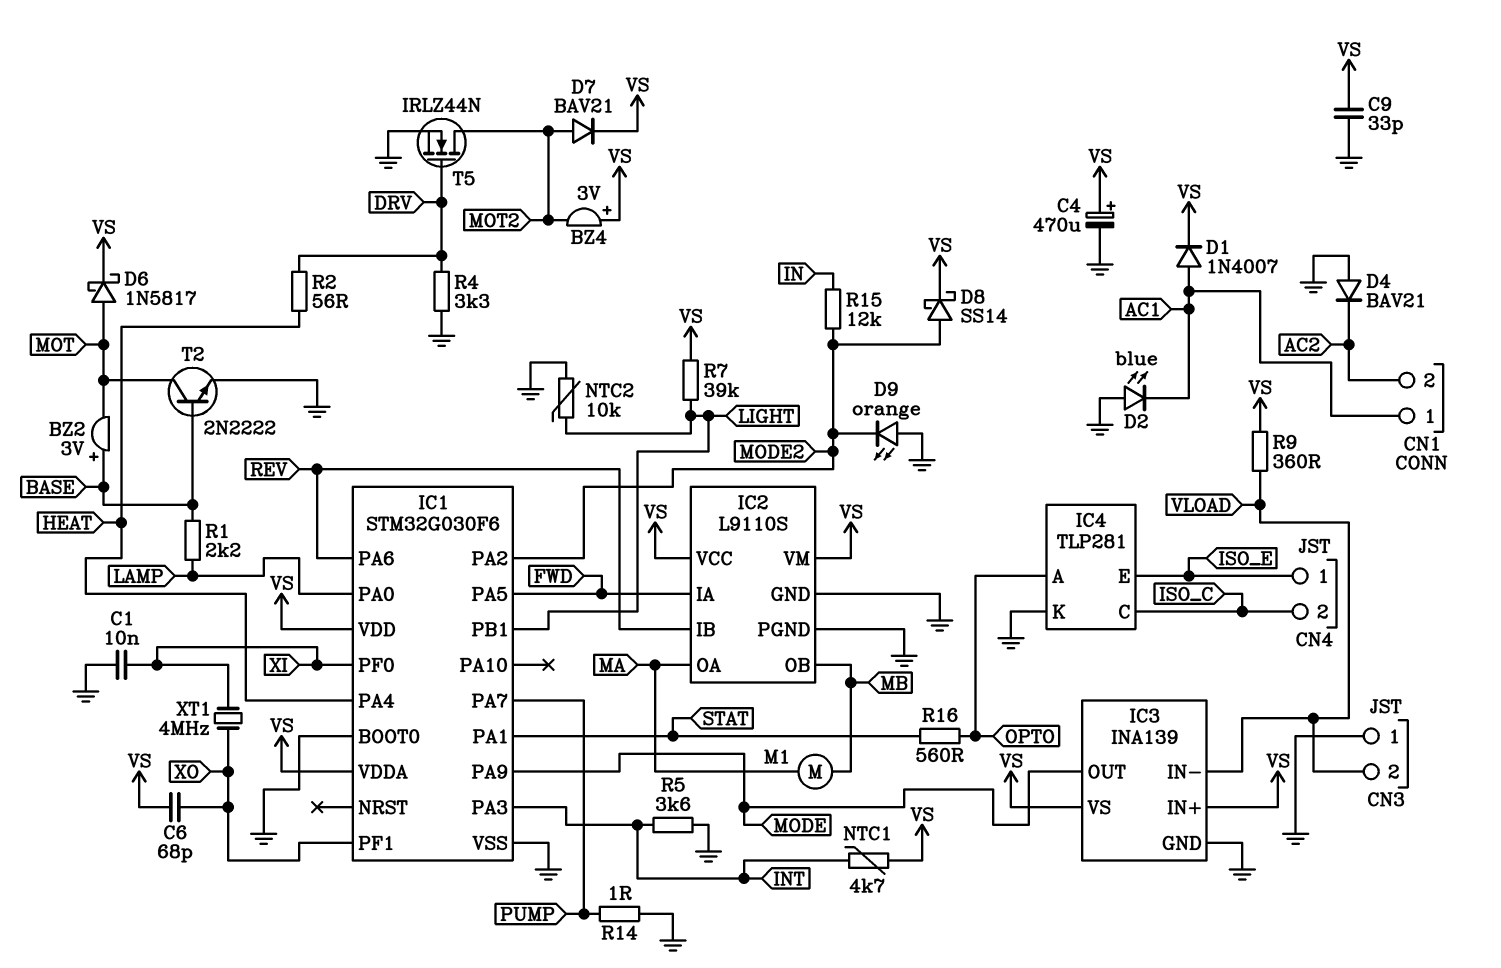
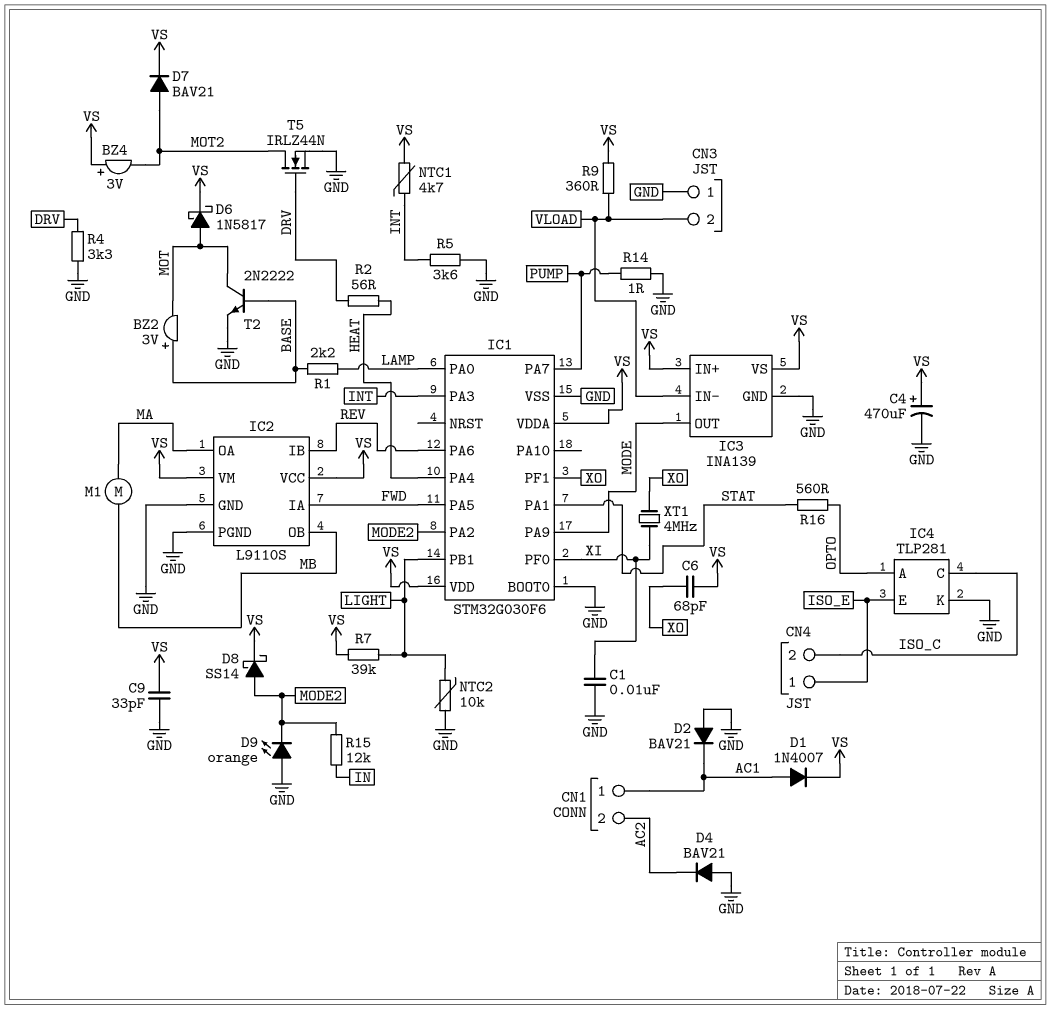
D2: LED blue (A GND, K AC1) -> diode BAV21 (A GND, K AC1)

